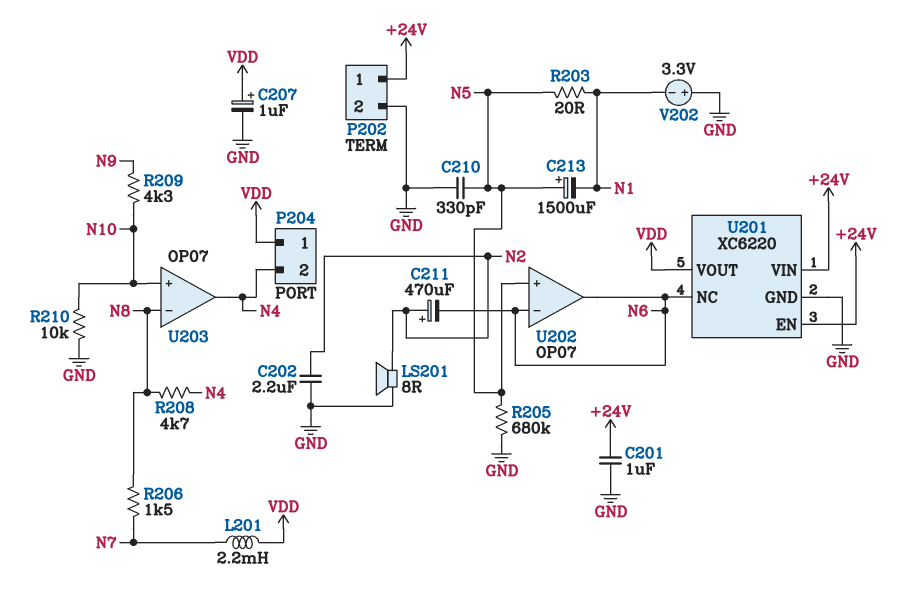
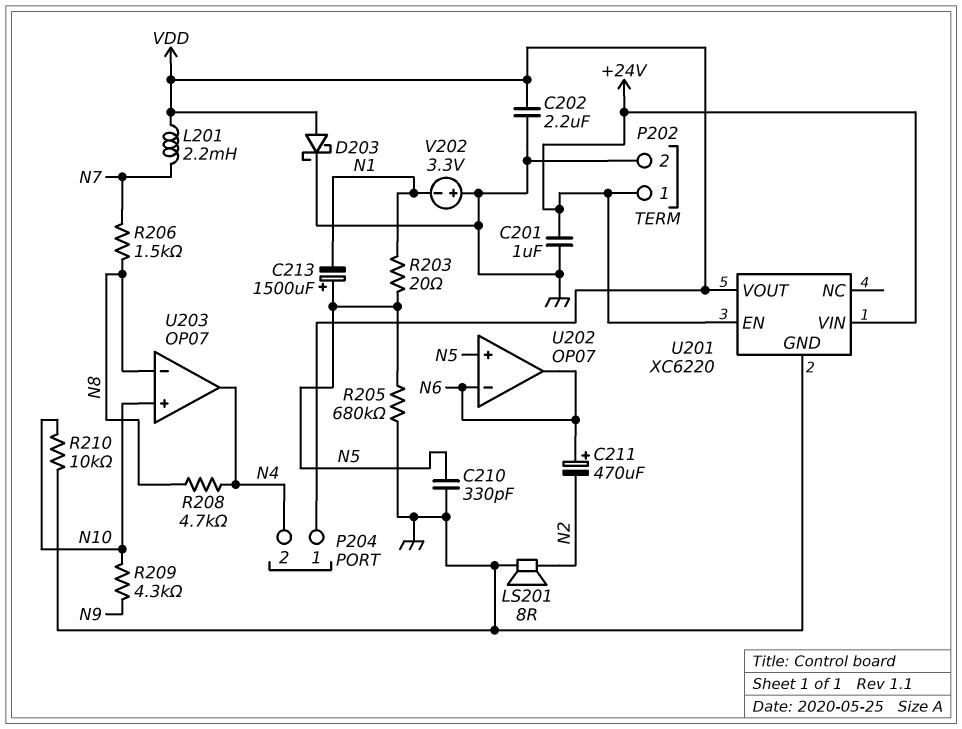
C202: 2.2uF (GND, N2) -> 2.2uF (GND, VDD)
C207: 1uF (plus VDD, minus GND) -> none
C211: 470uF (plus N2, minus N6) -> 470uF (plus N6, minus N2)
D203: none -> schottky (A VDD, K GND)
U201 pin NC: N6 -> none

